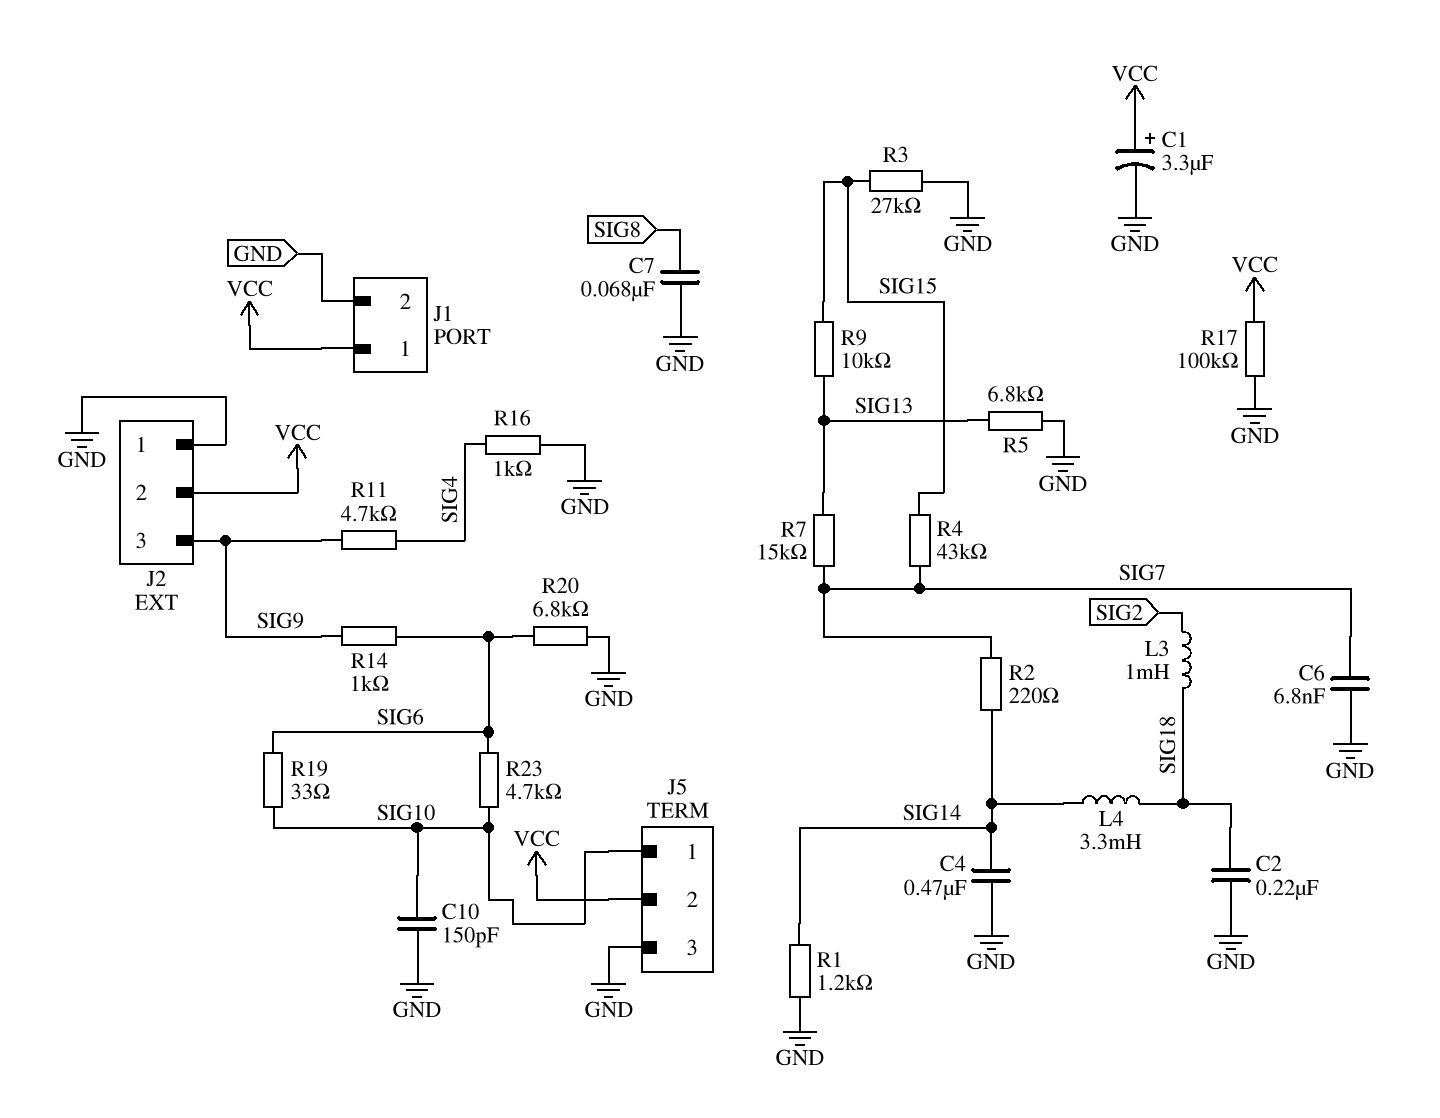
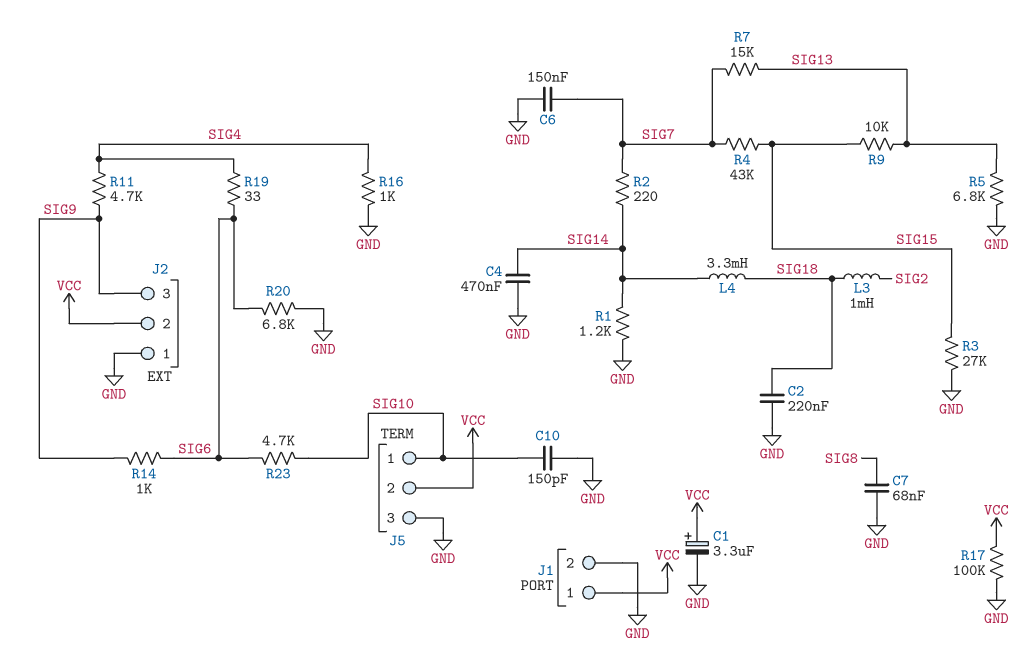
C6: 6.8nF (GND, SIG7) -> 150nF (GND, SIG7)
R19: 33 (SIG6, SIG10) -> 33 (SIG4, SIG6)

